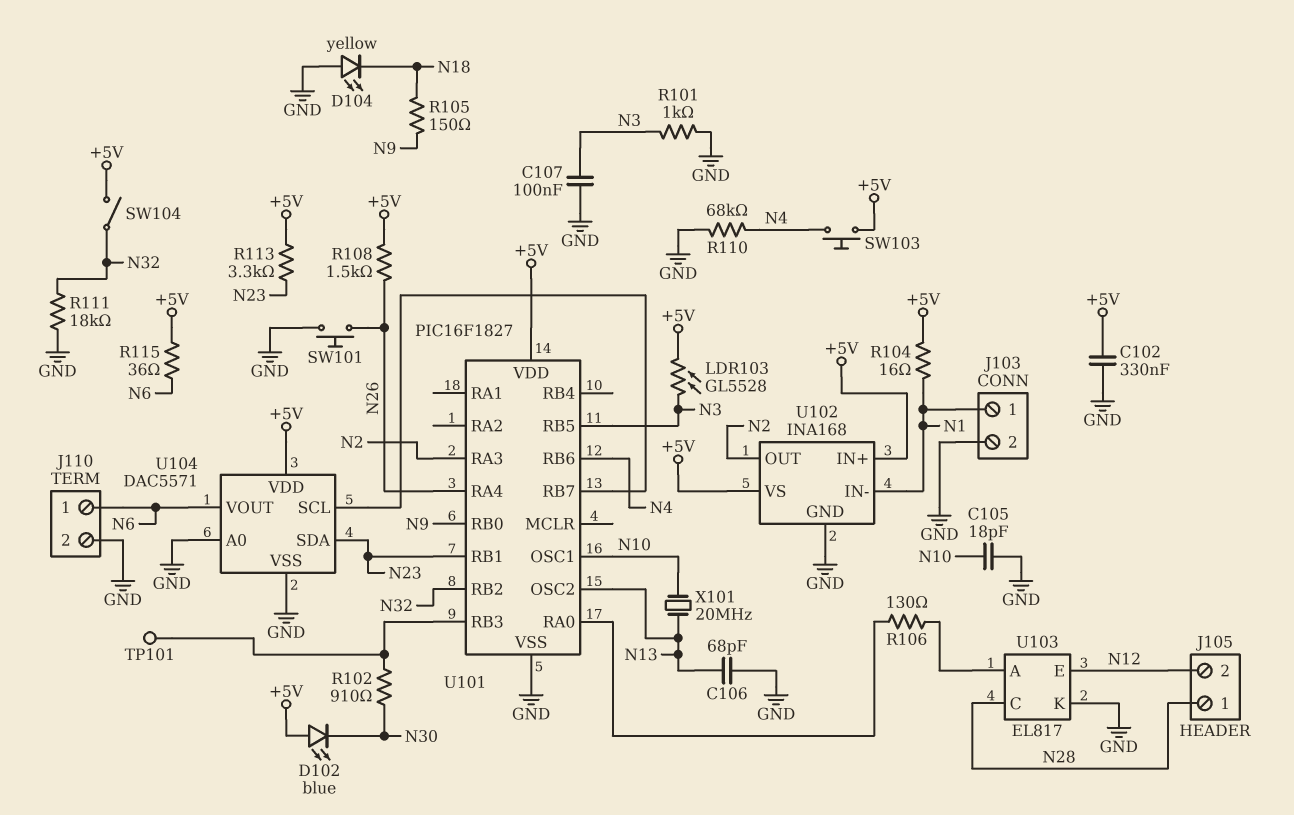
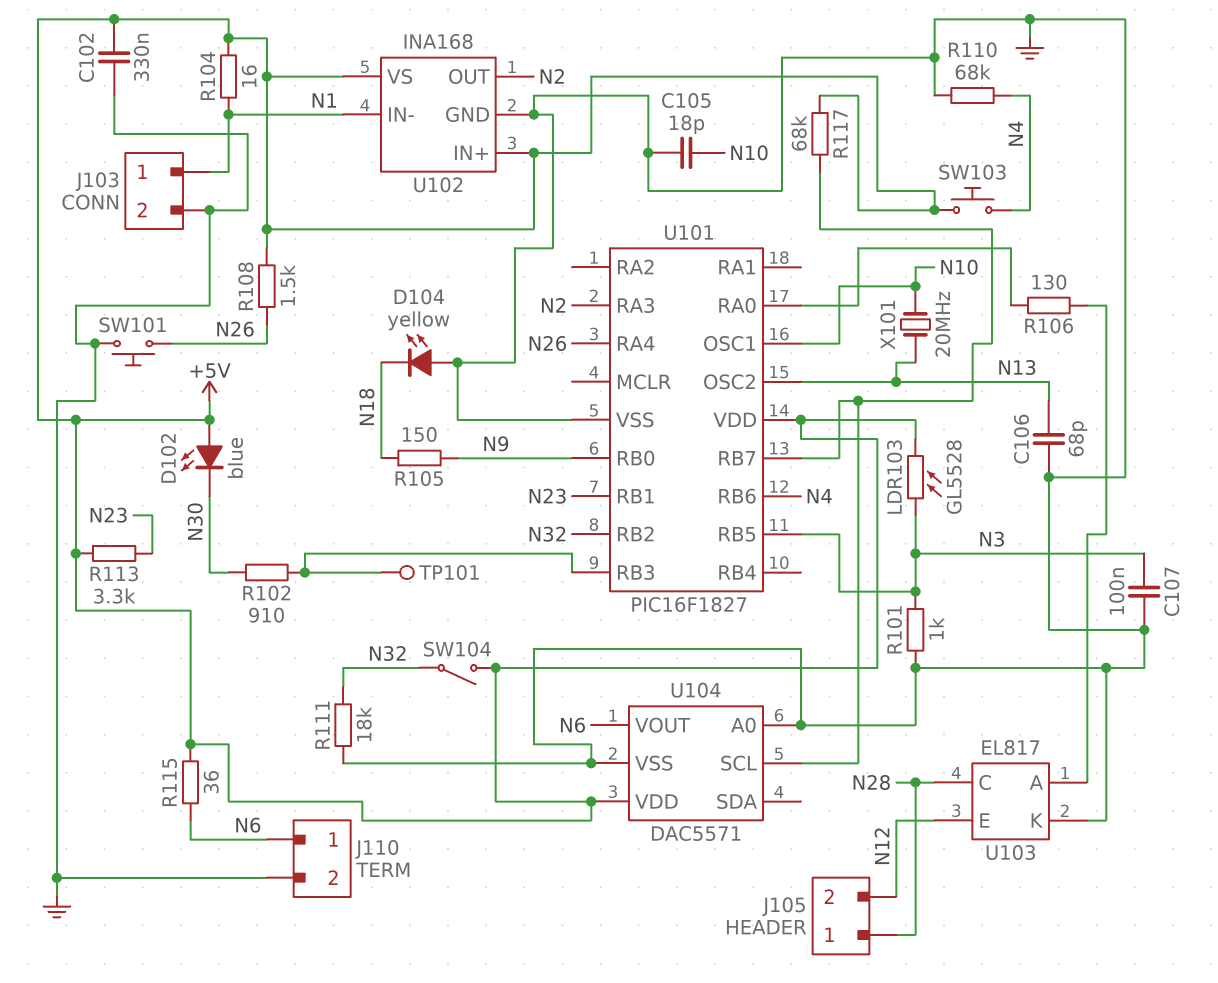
R117: none -> 68k (+5V, U101/RB7)
U104 pin SDA: N23 -> none

